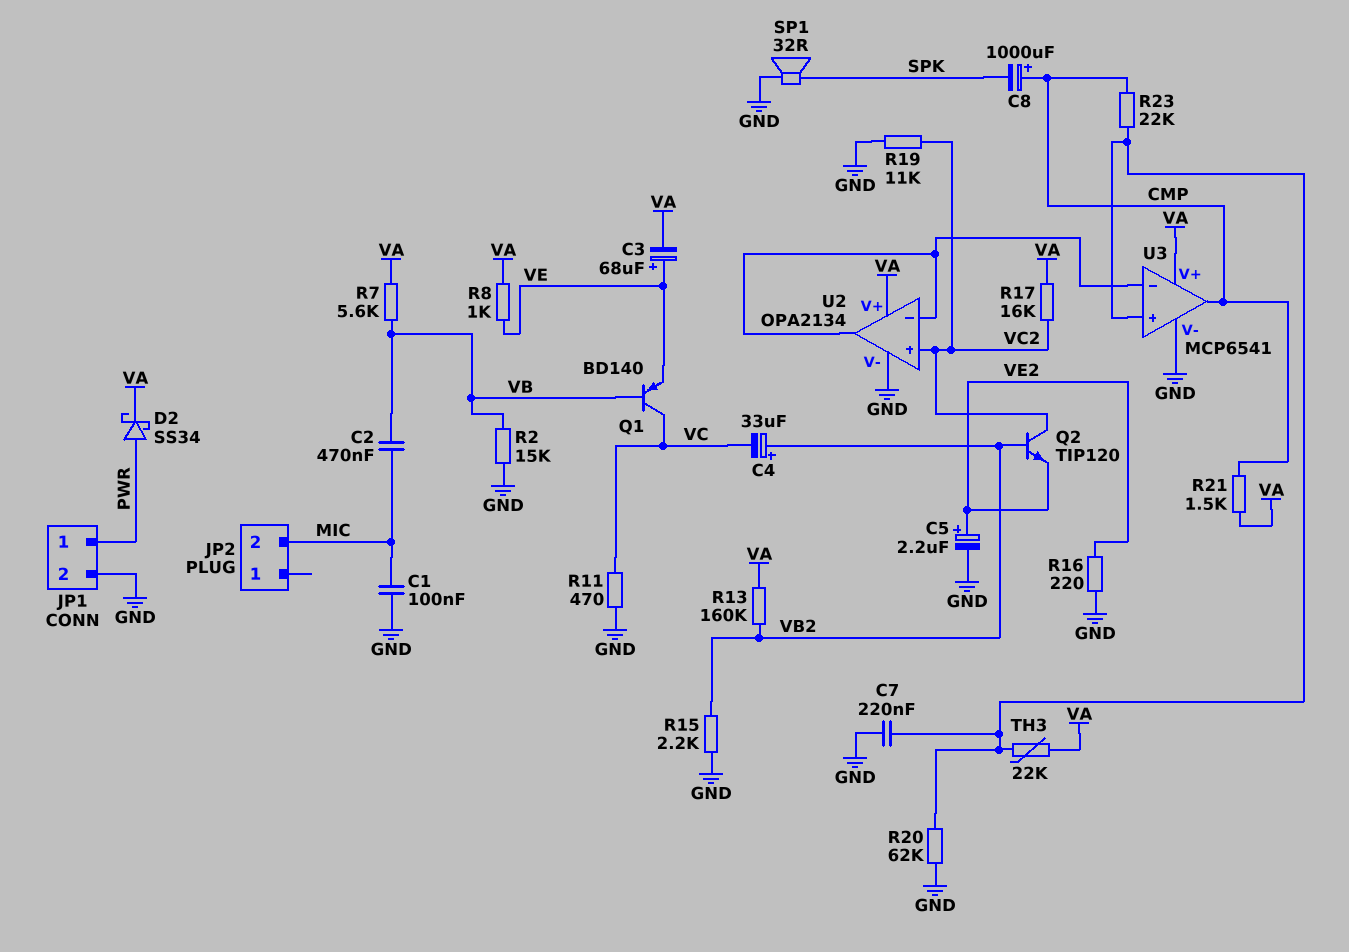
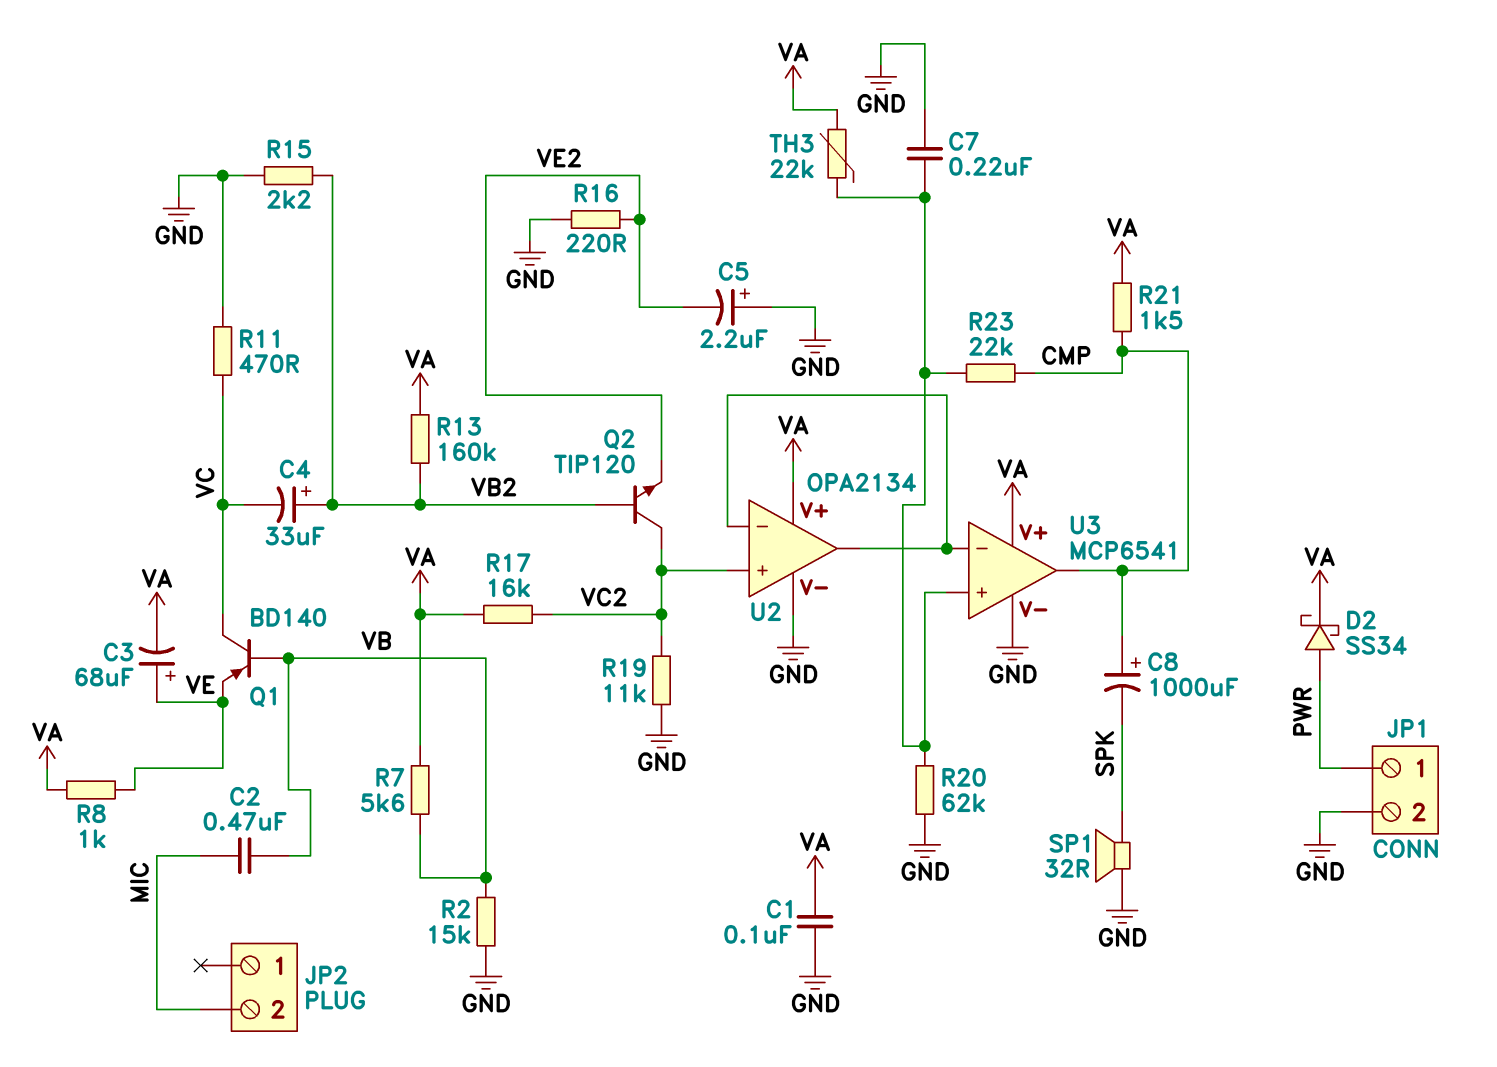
C1: 100nF (GND, MIC) -> 100nF (GND, VA)
C5: 2.2uF (plus VE2, minus GND) -> 2.2uF (plus GND, minus VE2)

